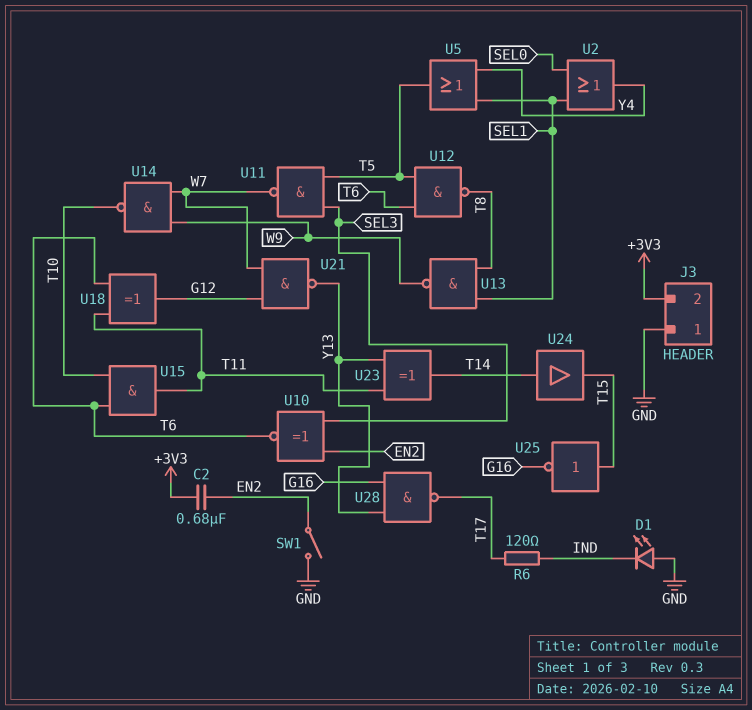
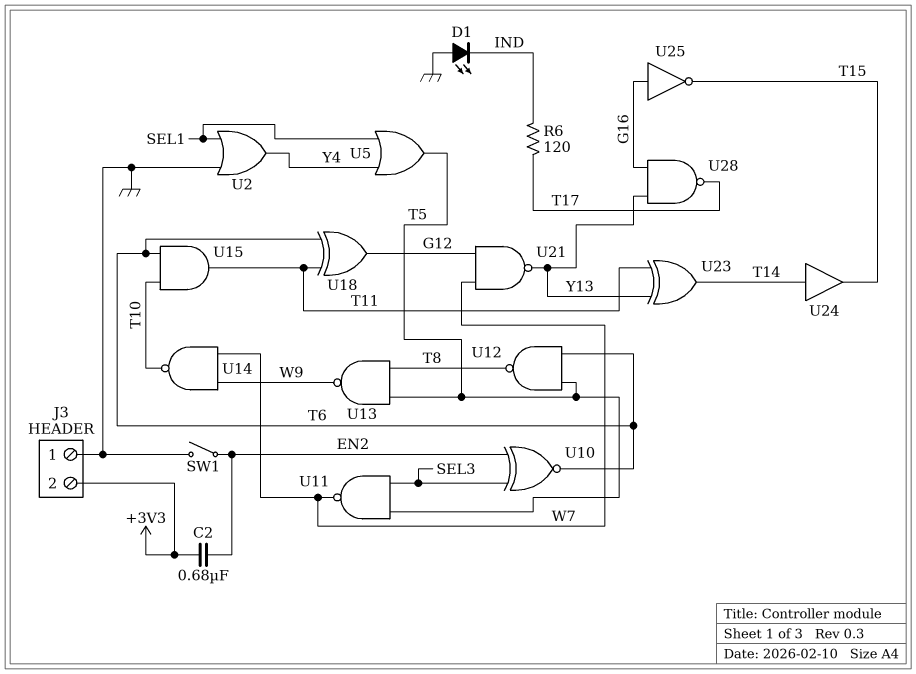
U2: OR (in SEL0, in SEL1, out Y4) -> OR (in GND, in SEL1, out Y4)
U13: NAND (in SEL1, in T8, out W9) -> NAND (in T5, in T8, out W9)
U25: NOT (in T15, out G16) -> NOT (in G16, out T15)

